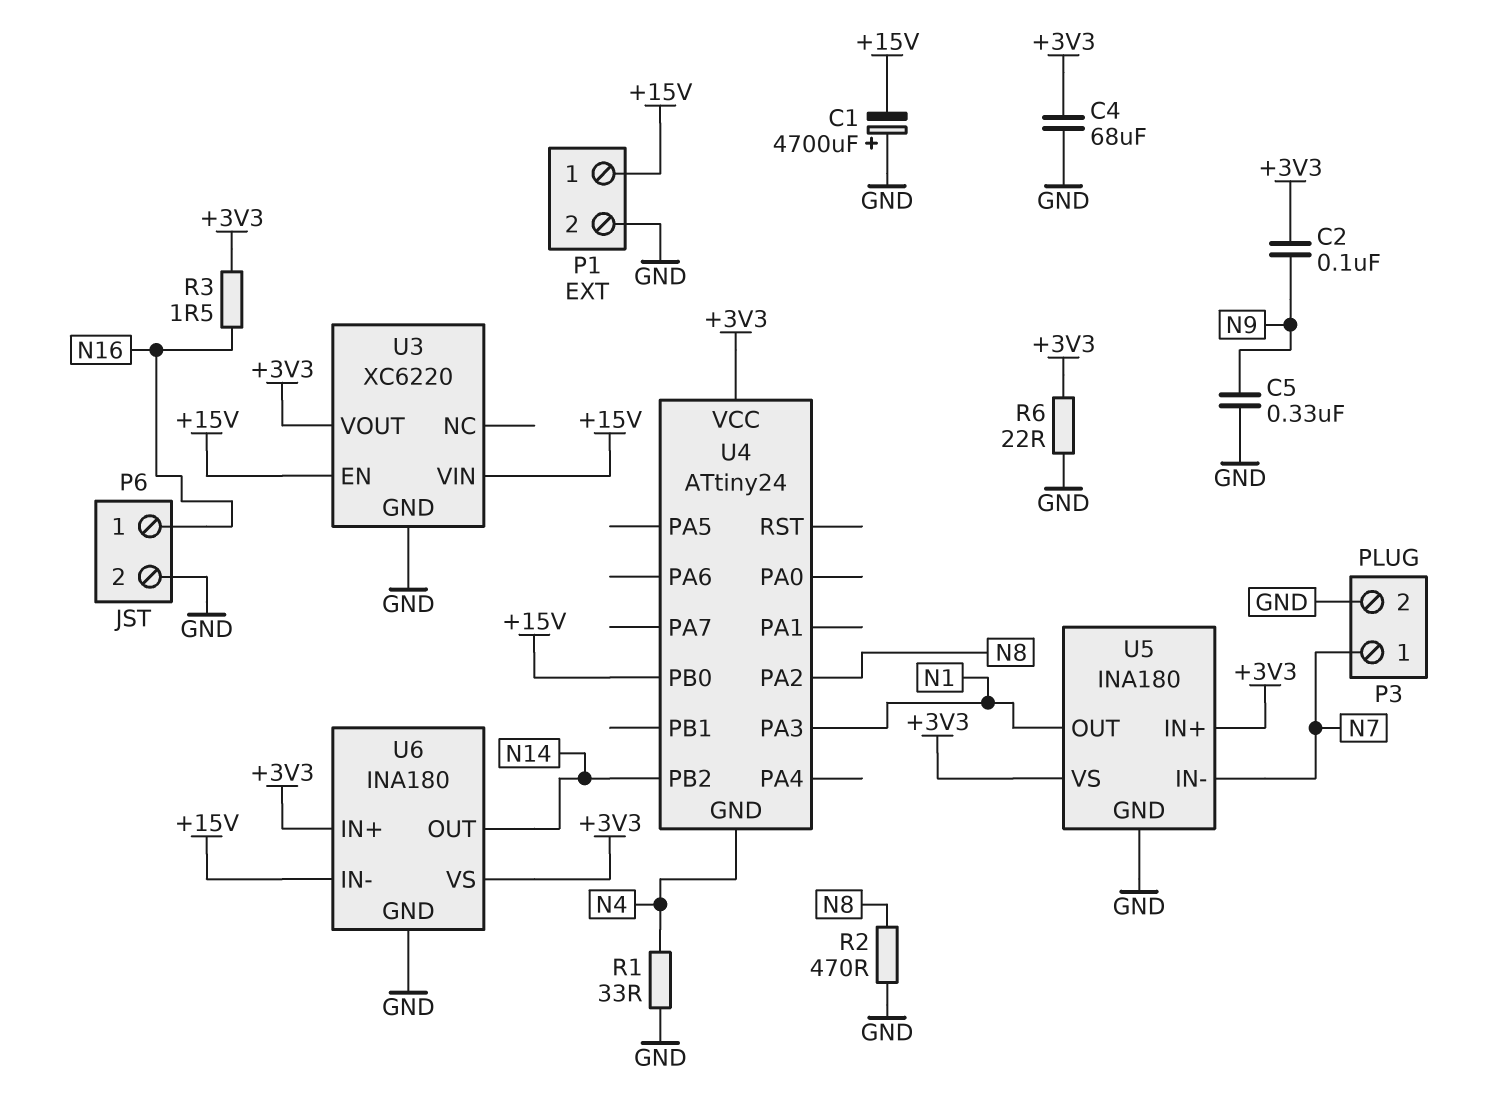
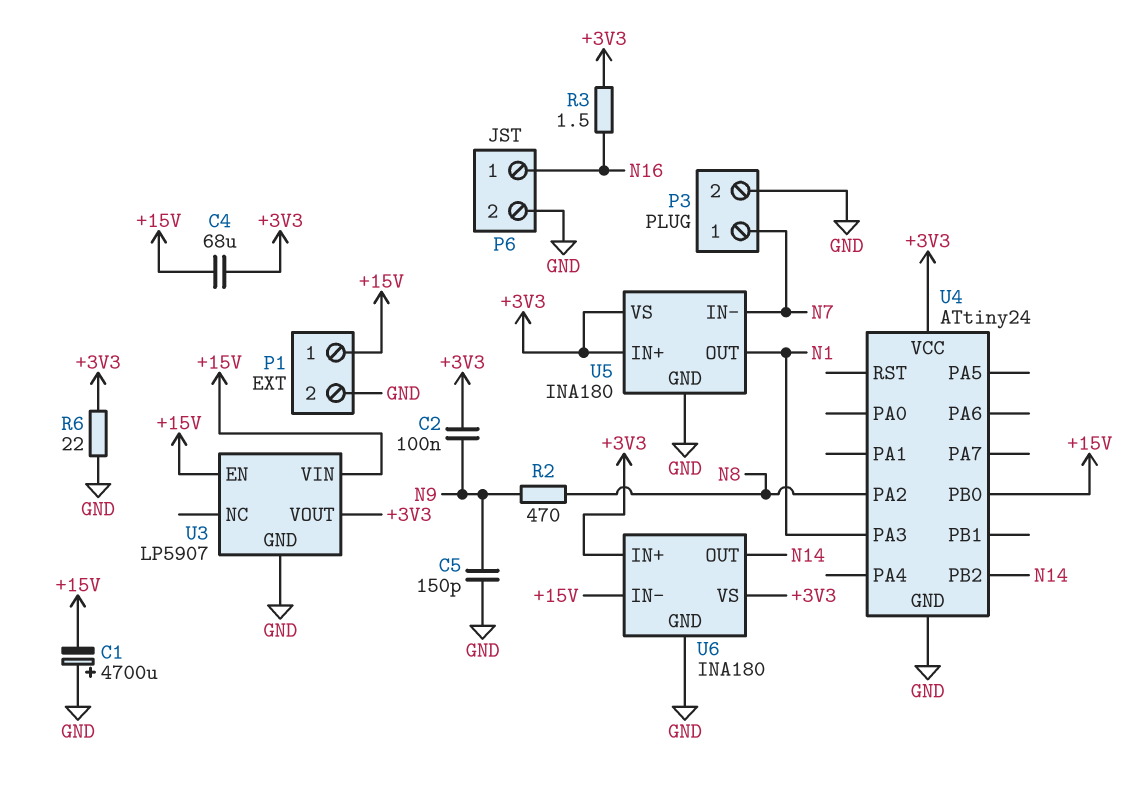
C4: 68uF (+3V3, GND) -> 68uF (+3V3, +15V)
C5: 330nF (GND, N9) -> 150pF (GND, N9)
R1: 33 (GND, N4) -> none
R2: 470 (GND, N8) -> 470 (N8, N9)
U3: XC6220 -> LP5907
U4 pin GND: N4 -> GND

